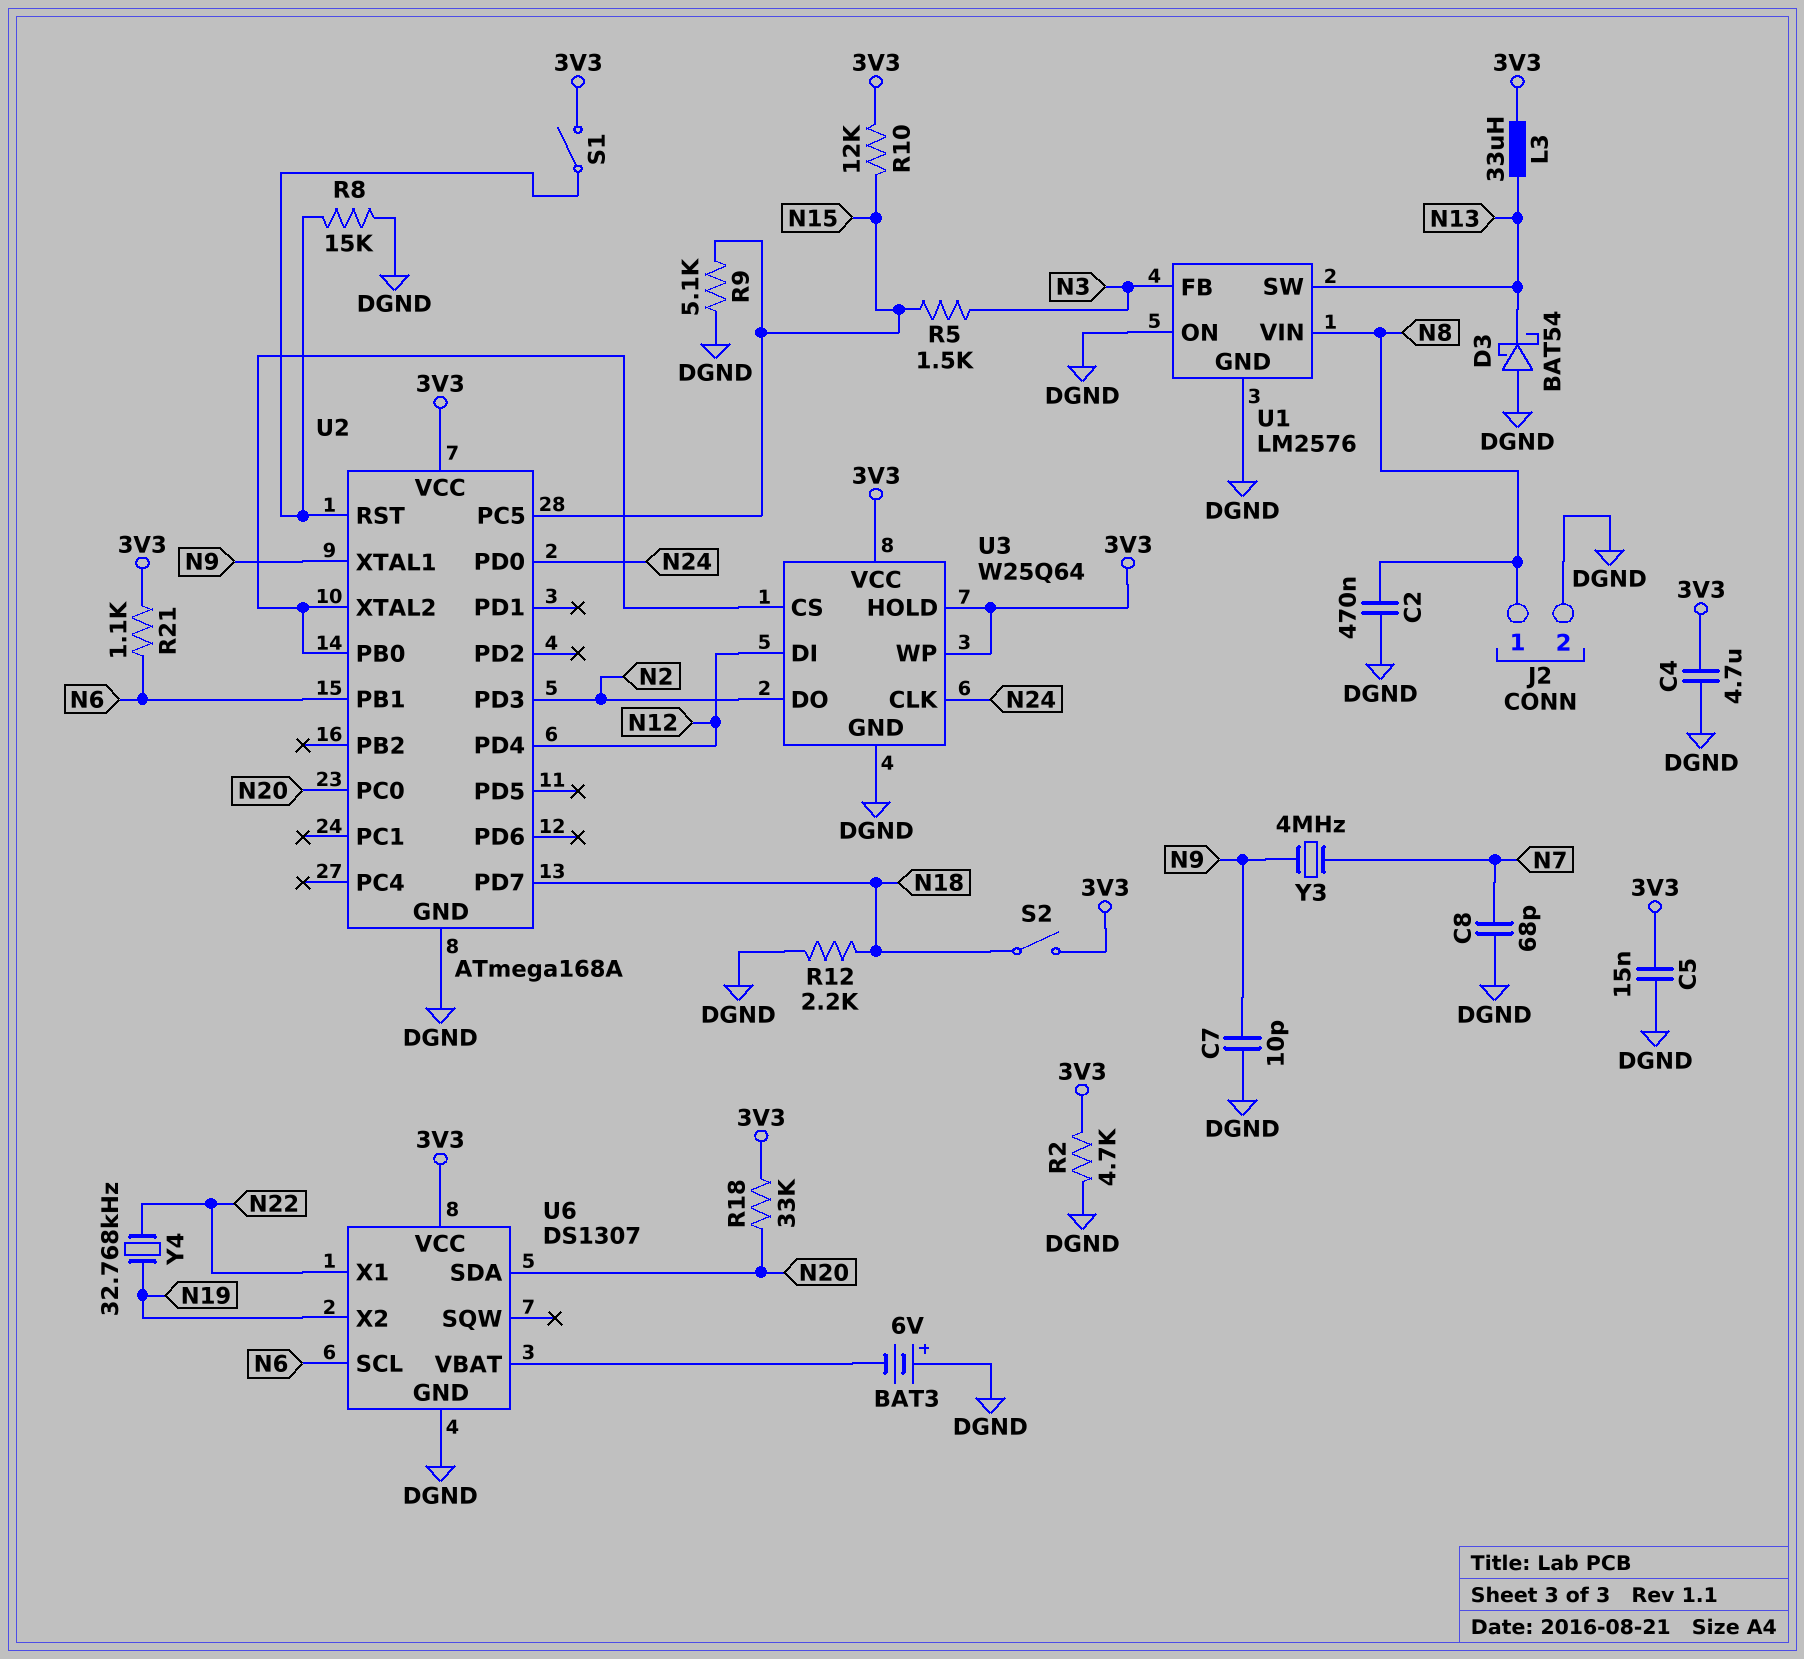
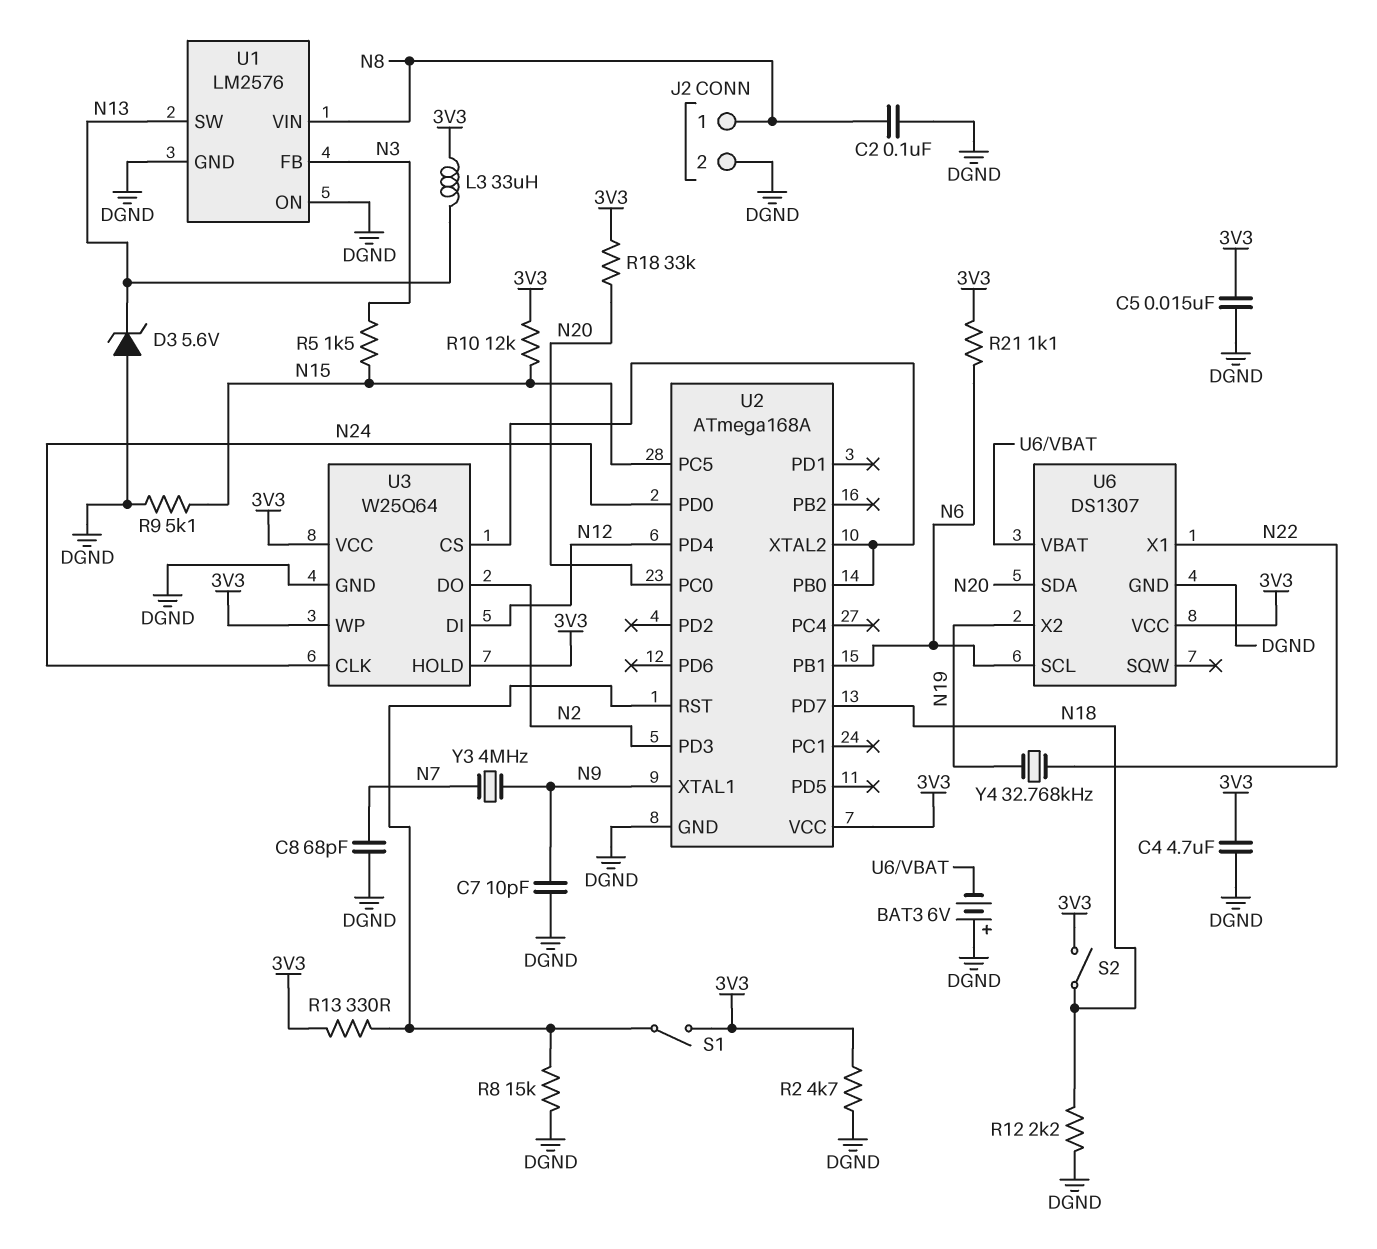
C2: 470nF (DGND, N8) -> 100nF (DGND, N8)
D3: schottky BAT54 (A DGND, K N13) -> zener 5.6V (A DGND, K N13)
R13: none -> 330 (3V3, U2/RST)

